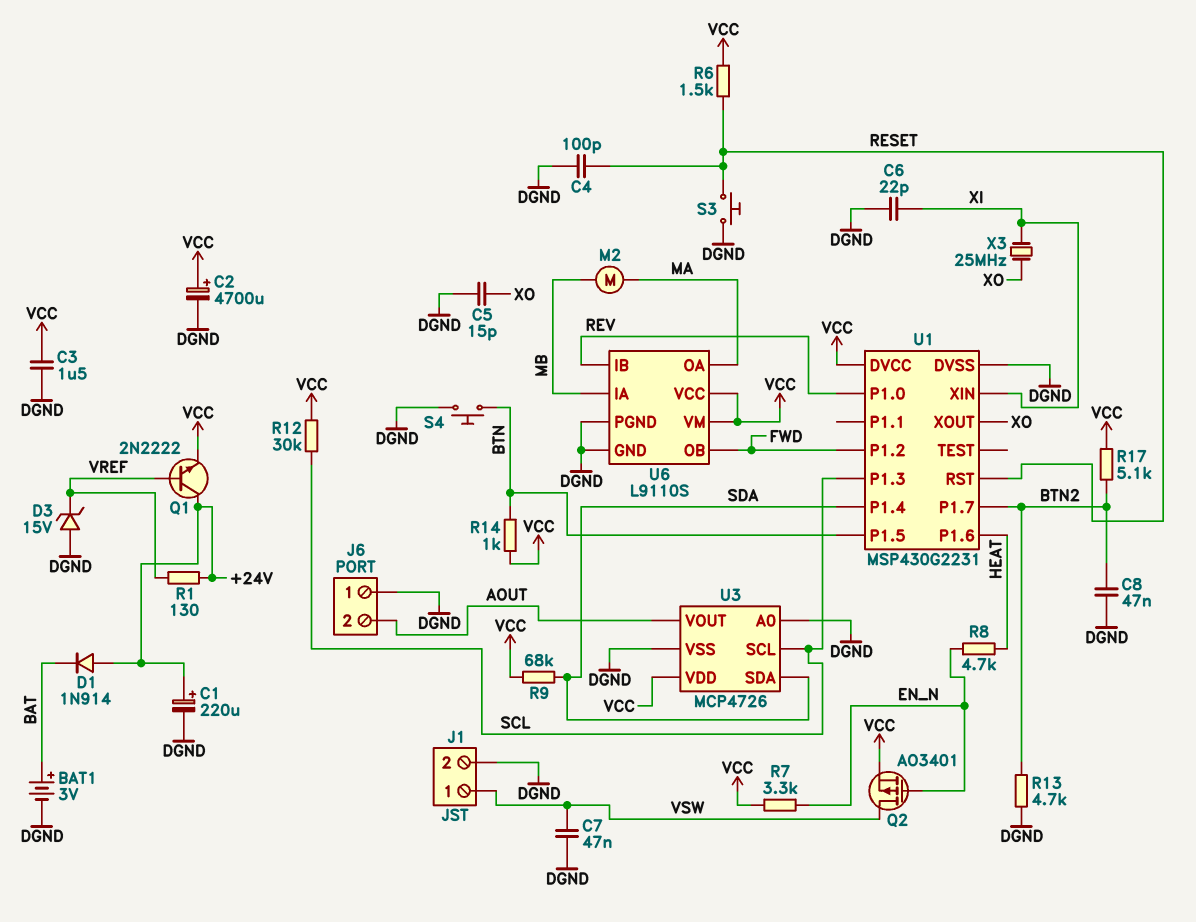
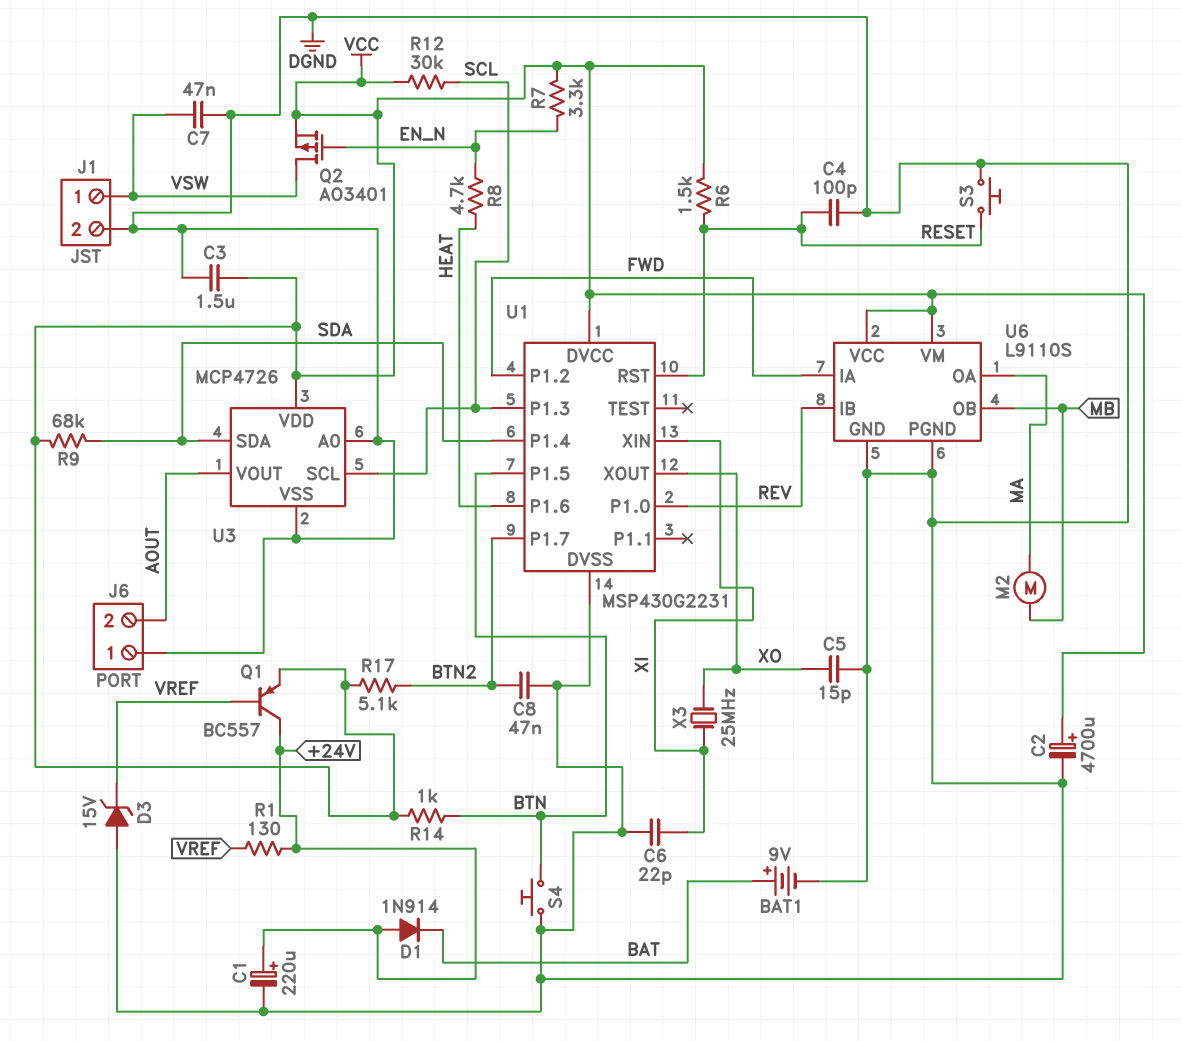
BAT1: 3V (plus BAT, minus DGND) -> 9V (plus BAT, minus DGND)
Q1: NPN 2N2222 (B VREF, C +24V, E VCC) -> PNP BC557 (B VREF, C +24V, E VCC)
R13: 4.7k (BTN2, DGND) -> none
U6 pin IA: MB -> FWD
U6 pin OB: FWD -> MB

